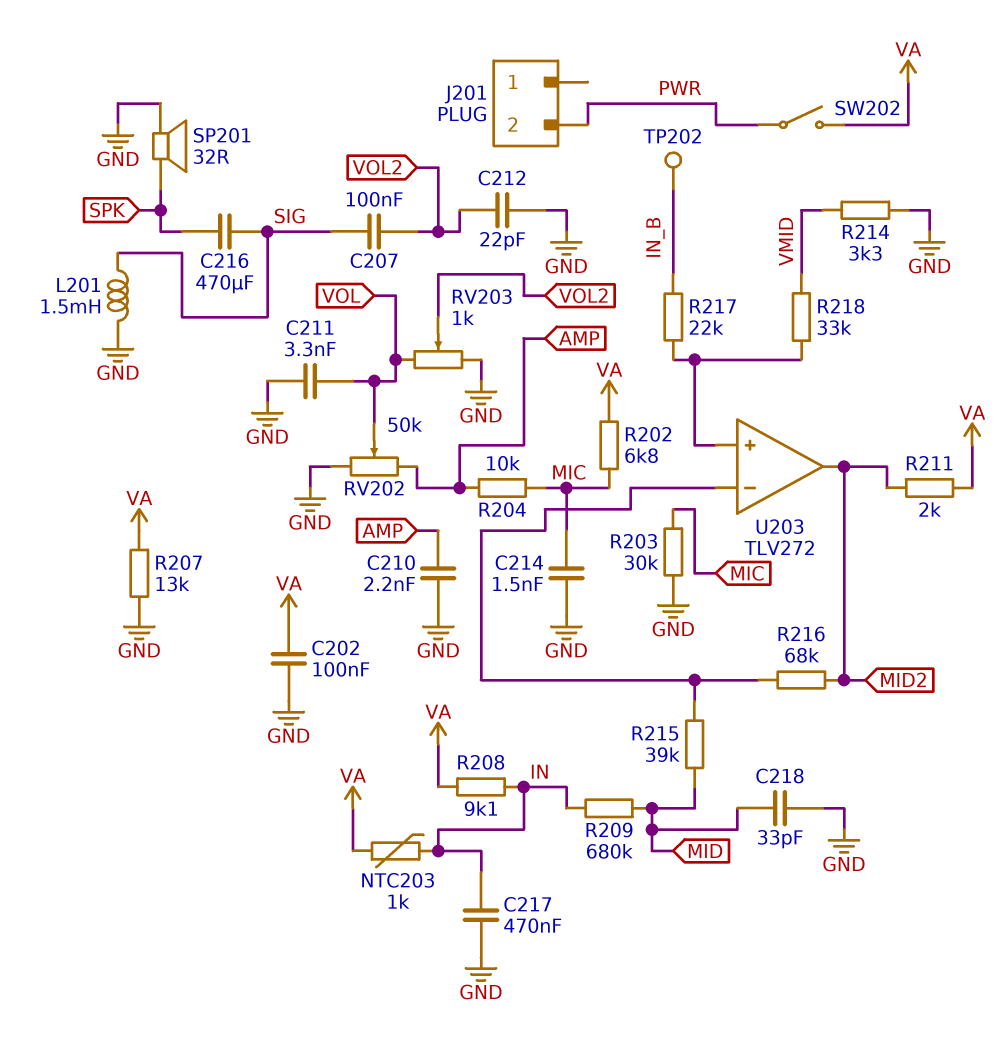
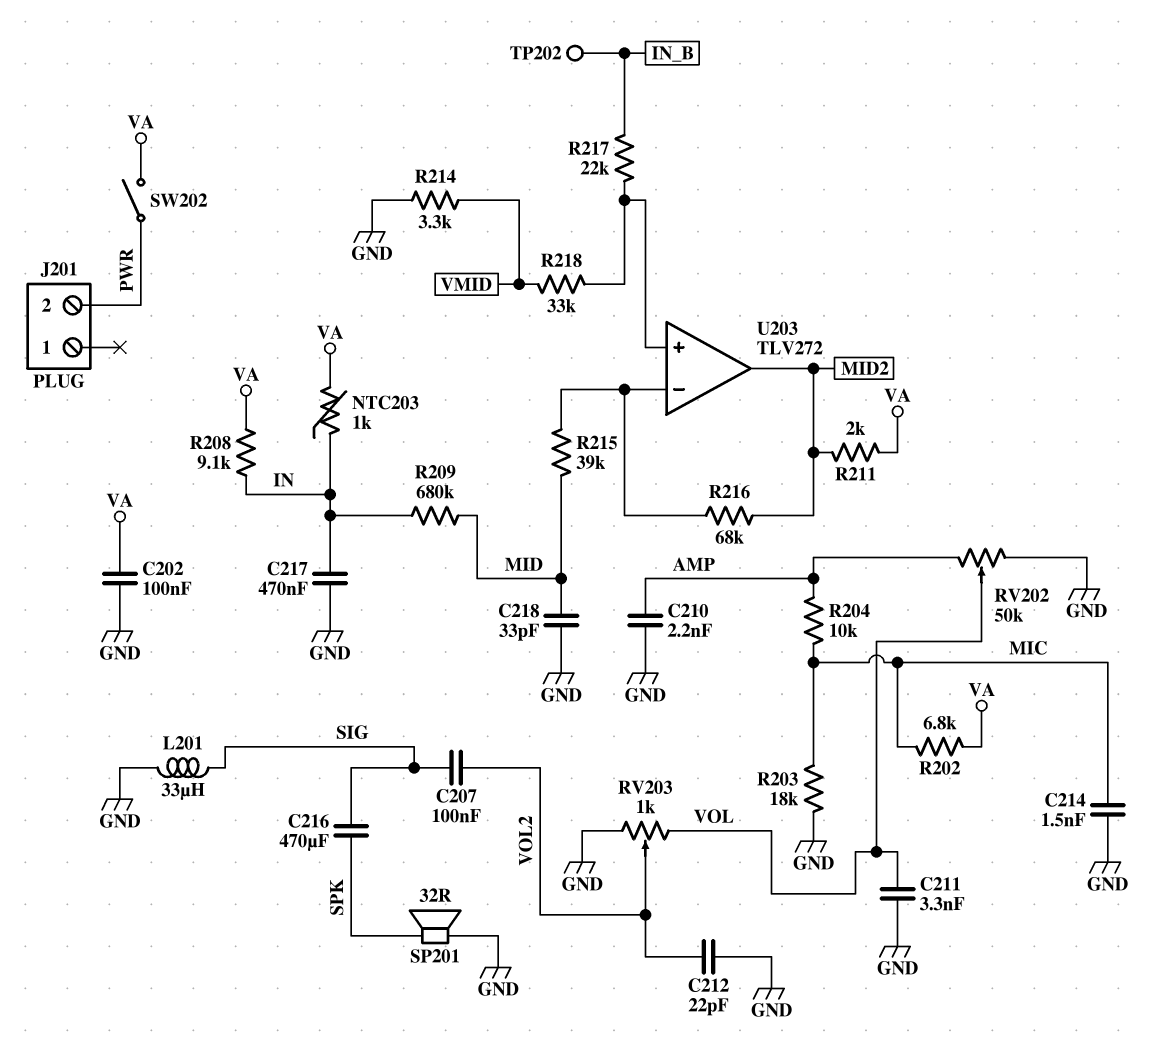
L201: 1.5mH (GND, SIG) -> 33uH (GND, SIG)
R203: 30k (GND, MIC) -> 18k (GND, MIC)
R207: 13k (GND, VA) -> none

